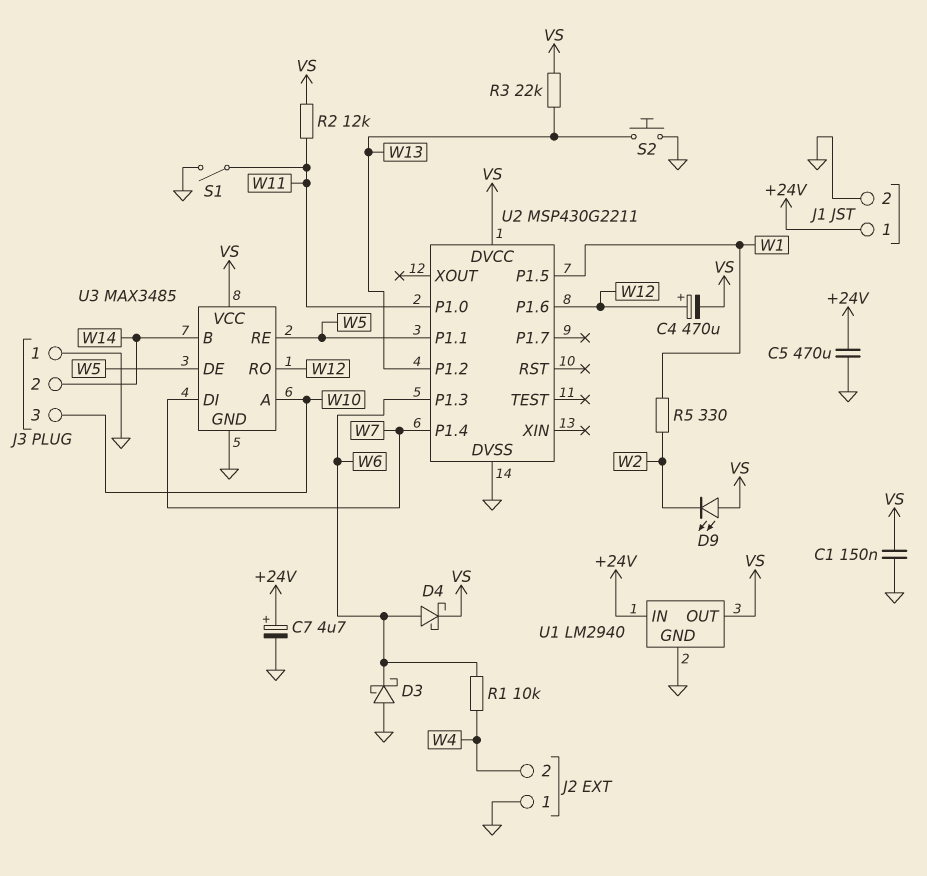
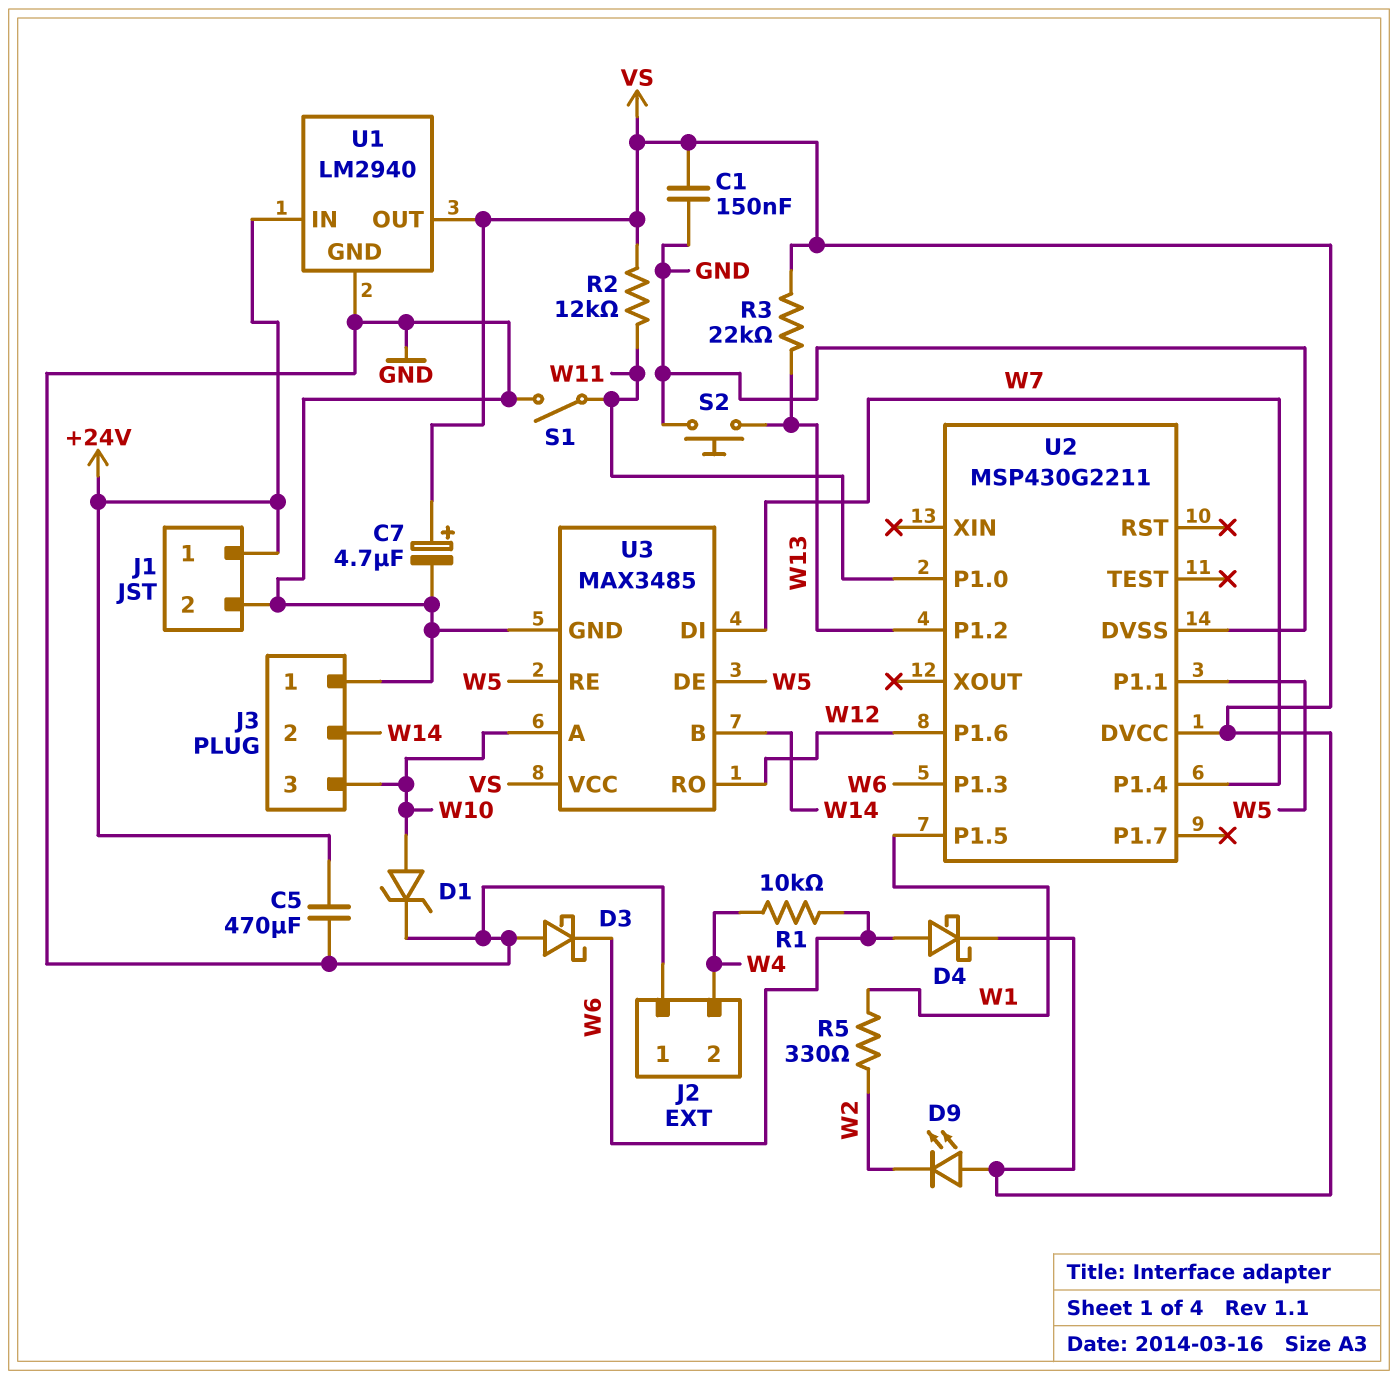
C4: 470uF (plus W12, minus VS) -> none
C7: 4.7uF (plus +24V, minus GND) -> 4.7uF (plus VS, minus GND)
D1: none -> zener (A W10, K GND)

